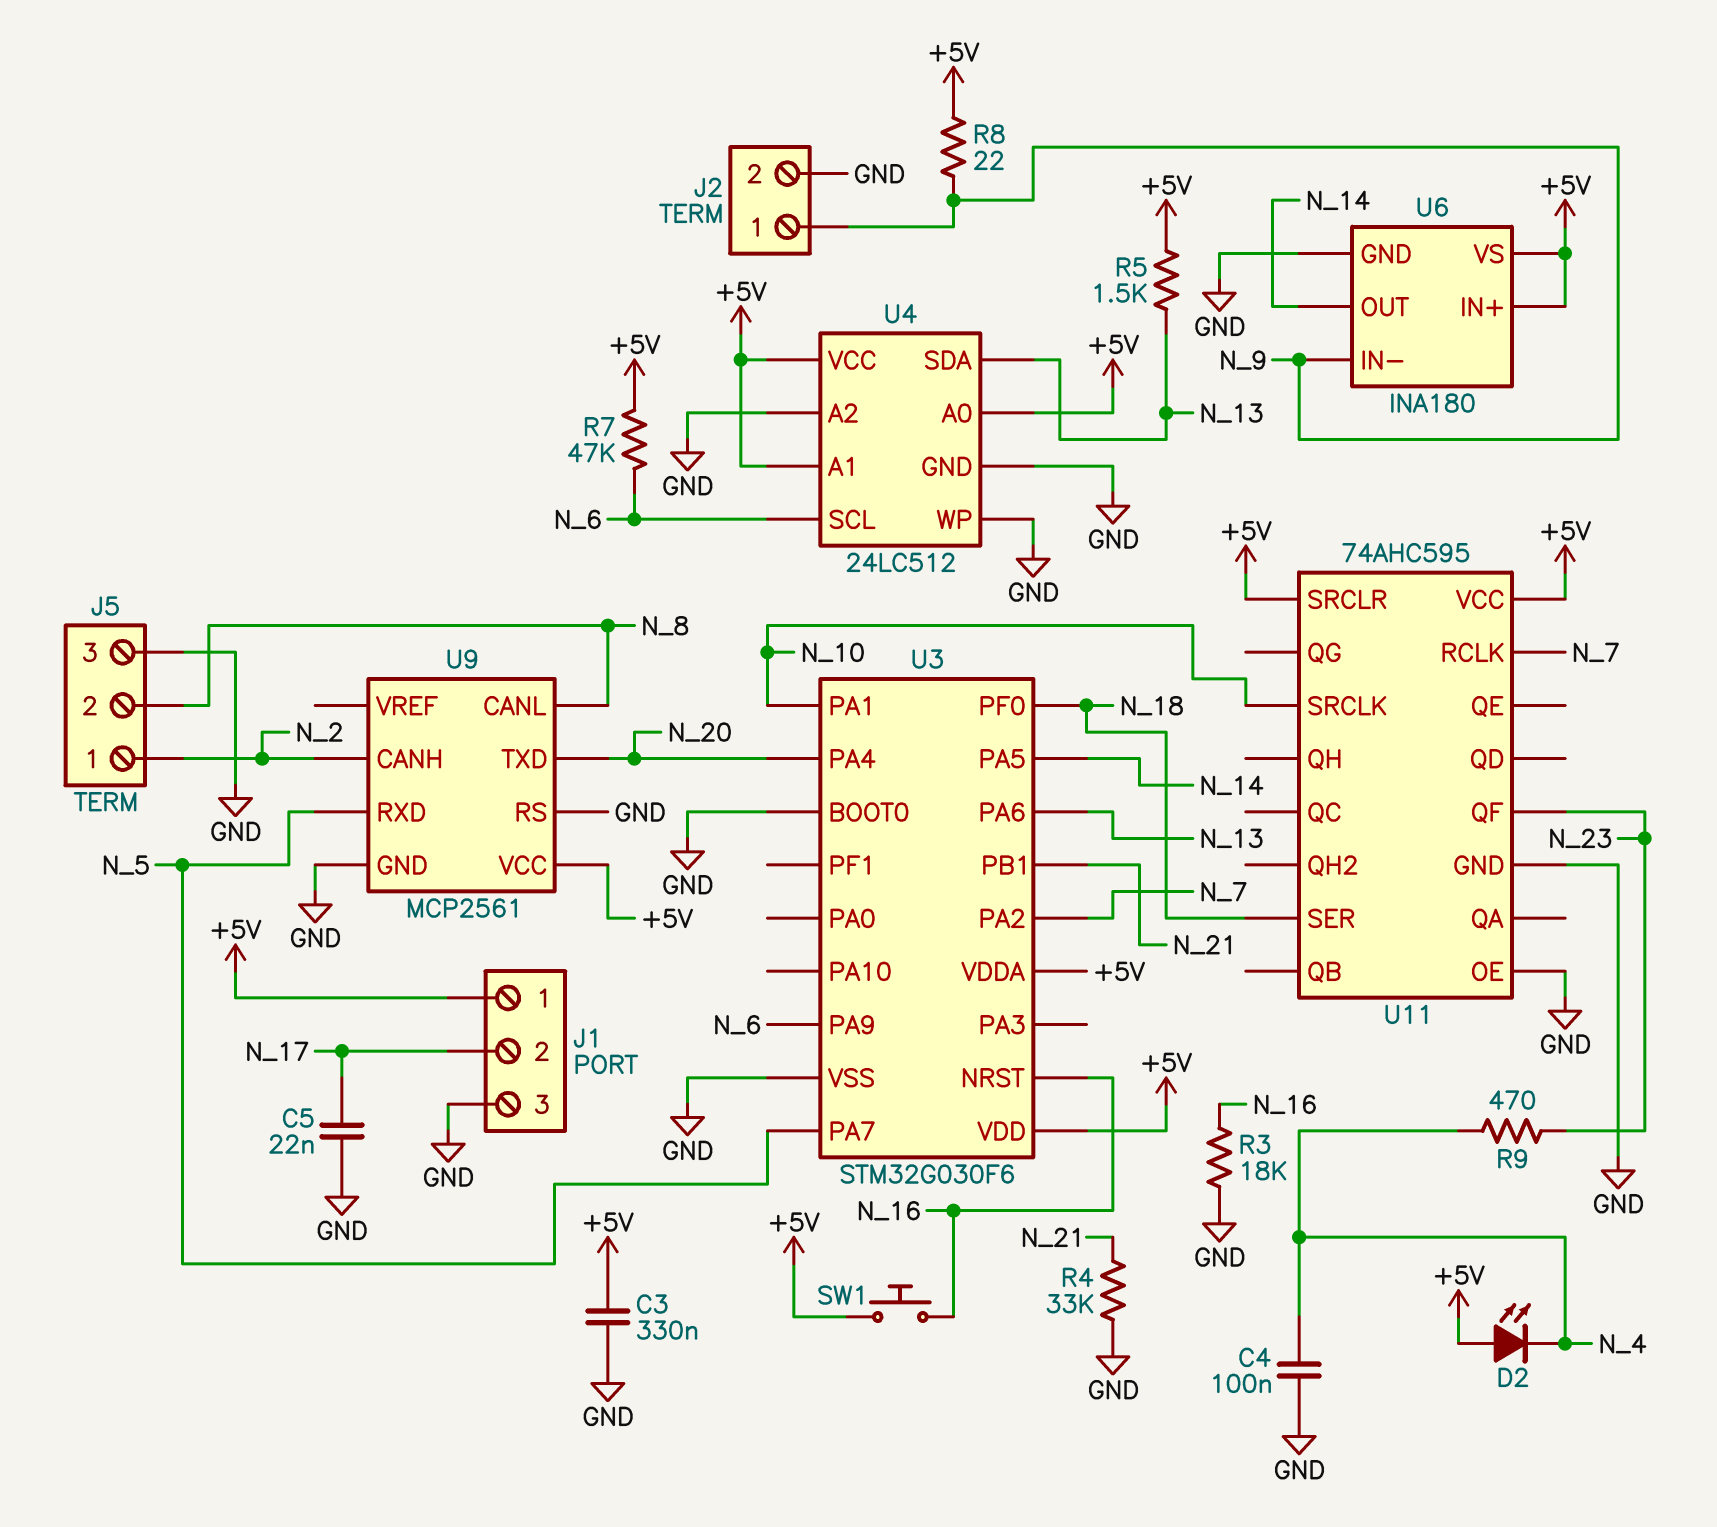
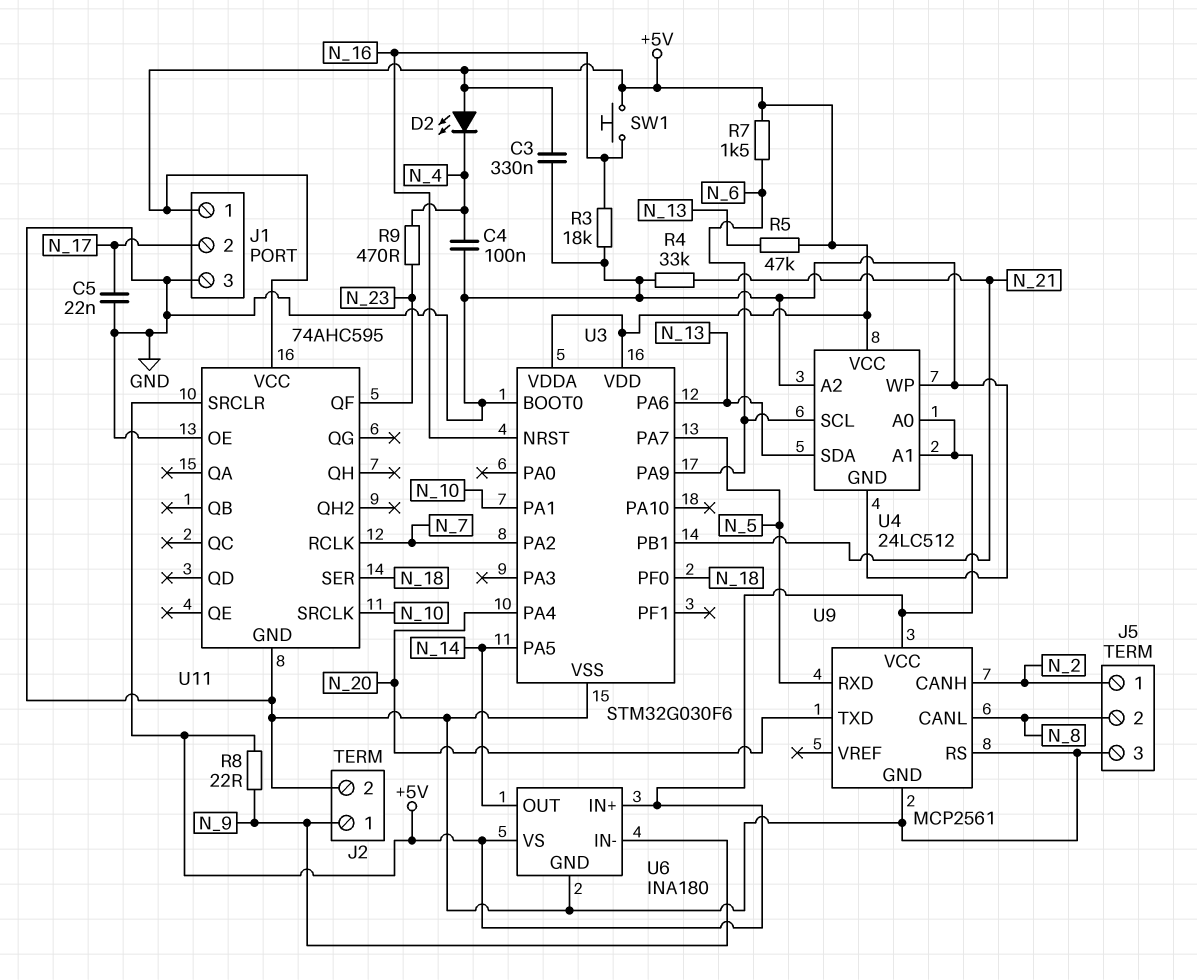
R5: 1.5k (+5V, N_13) -> 47k (+5V, N_13)
R7: 47k (+5V, N_6) -> 1.5k (+5V, N_6)

